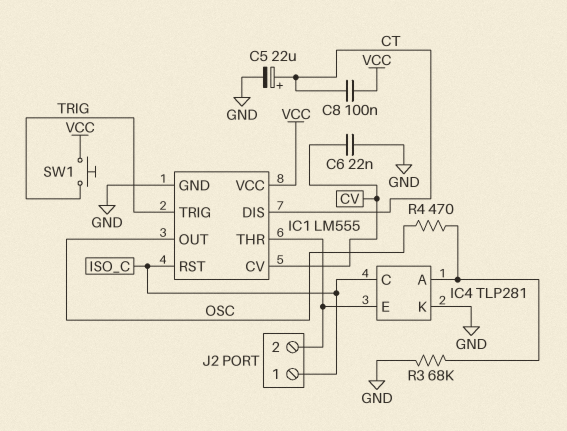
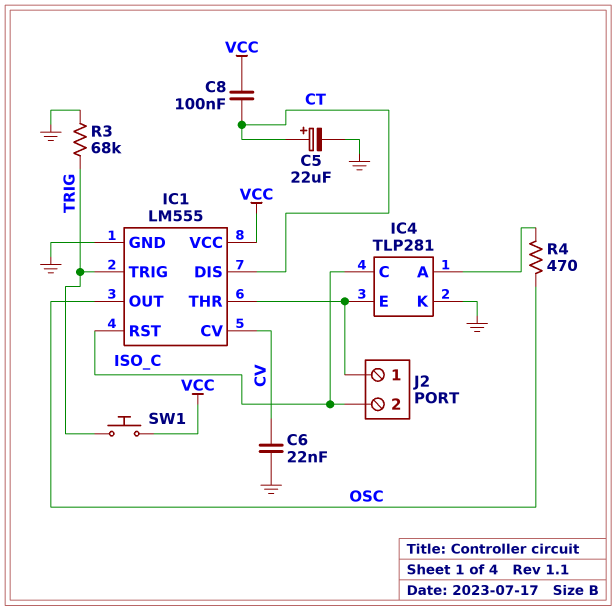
J2 pin 1: ISO_C -> IC1/THR
J2 pin 2: IC1/THR -> ISO_C
R3: 68k (GND, IC4/A) -> 68k (GND, TRIG)

